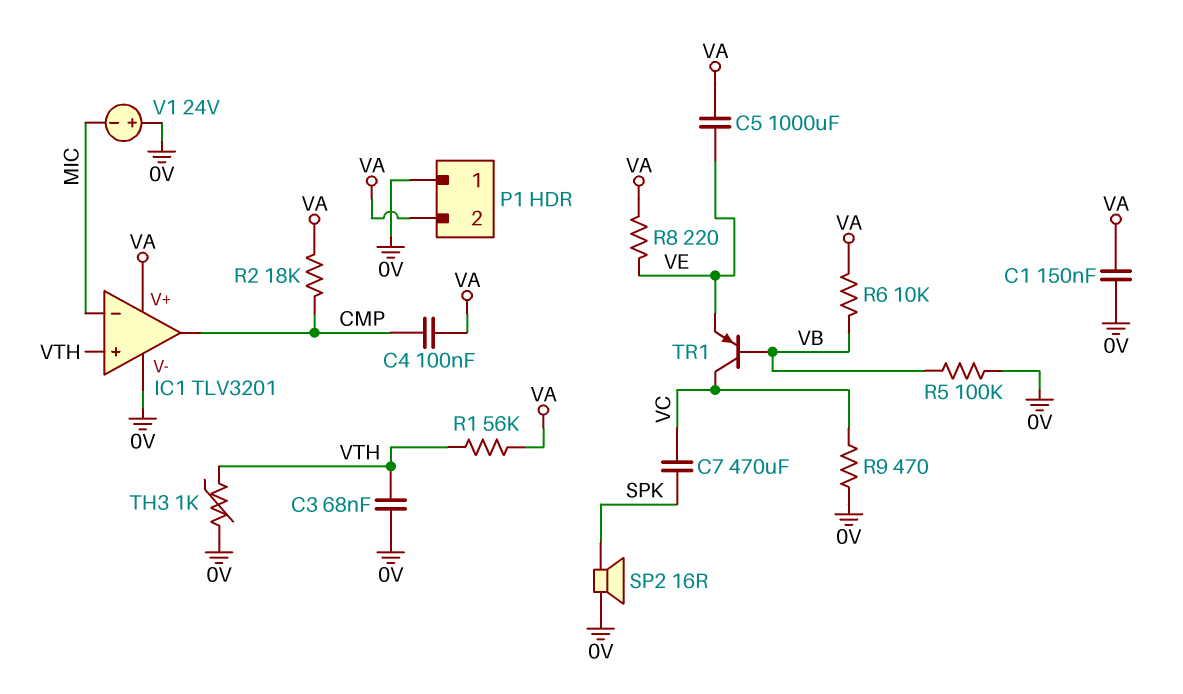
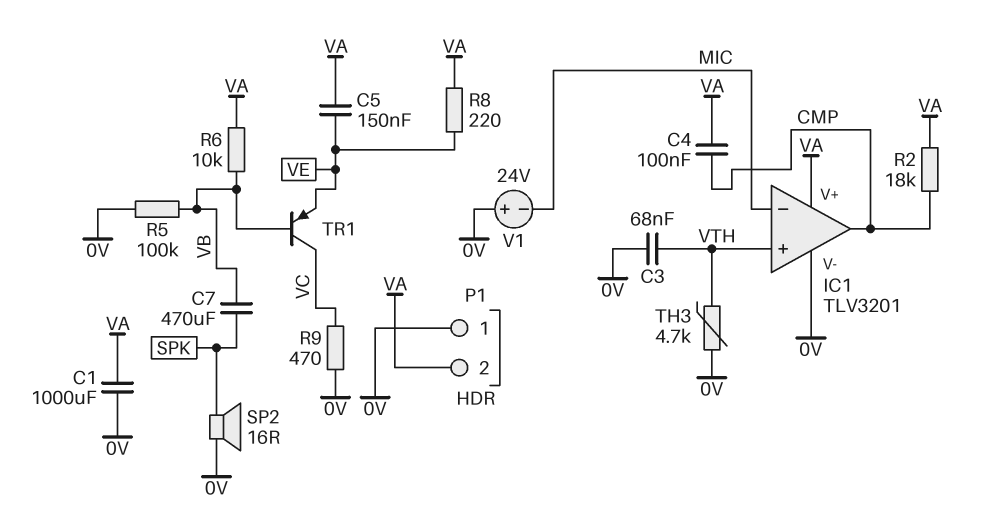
C1: 150nF (0V, VA) -> 1000uF (0V, VA)
C5: 1000uF (VA, VE) -> 150nF (VA, VE)
C7: 470uF (SPK, VC) -> 470uF (SPK, VB)
R1: 56k (VA, VTH) -> none
TH3: 1k (0V, VTH) -> 4.7k (0V, VTH)

